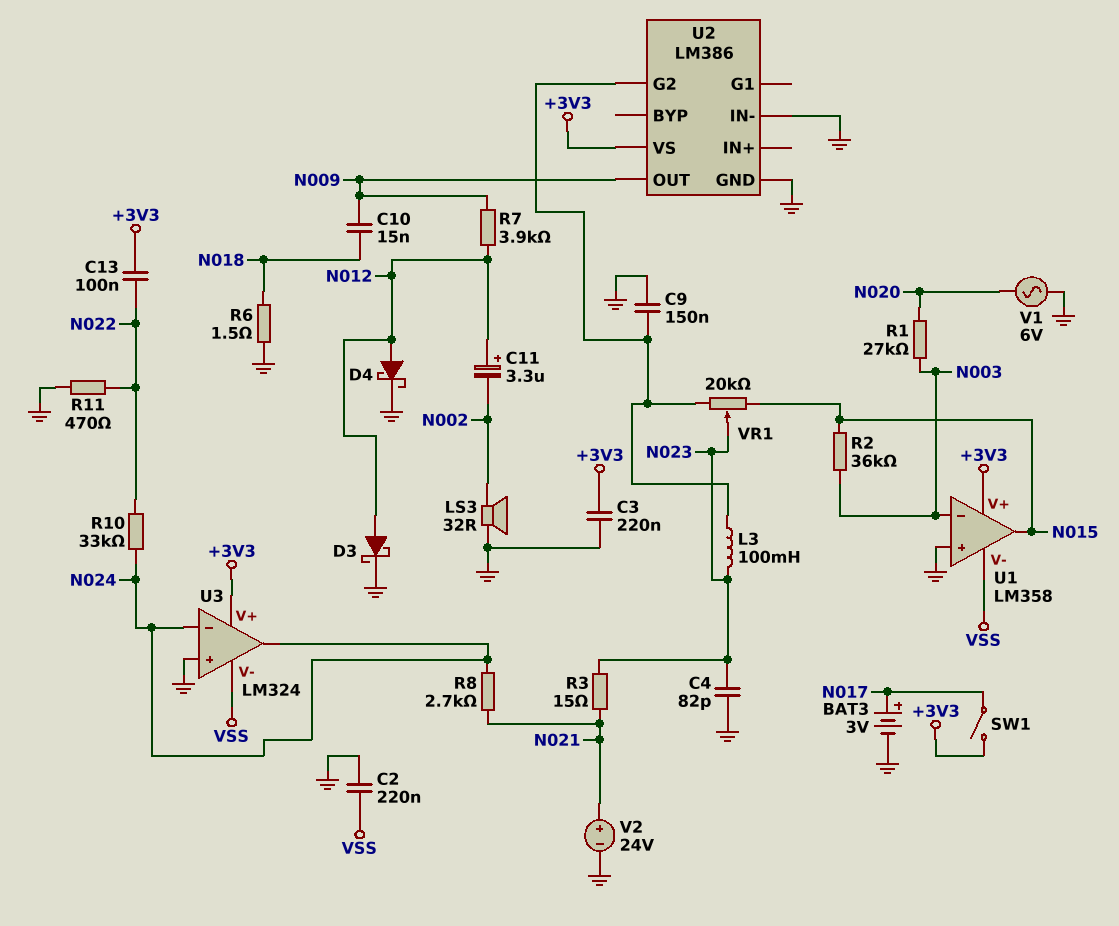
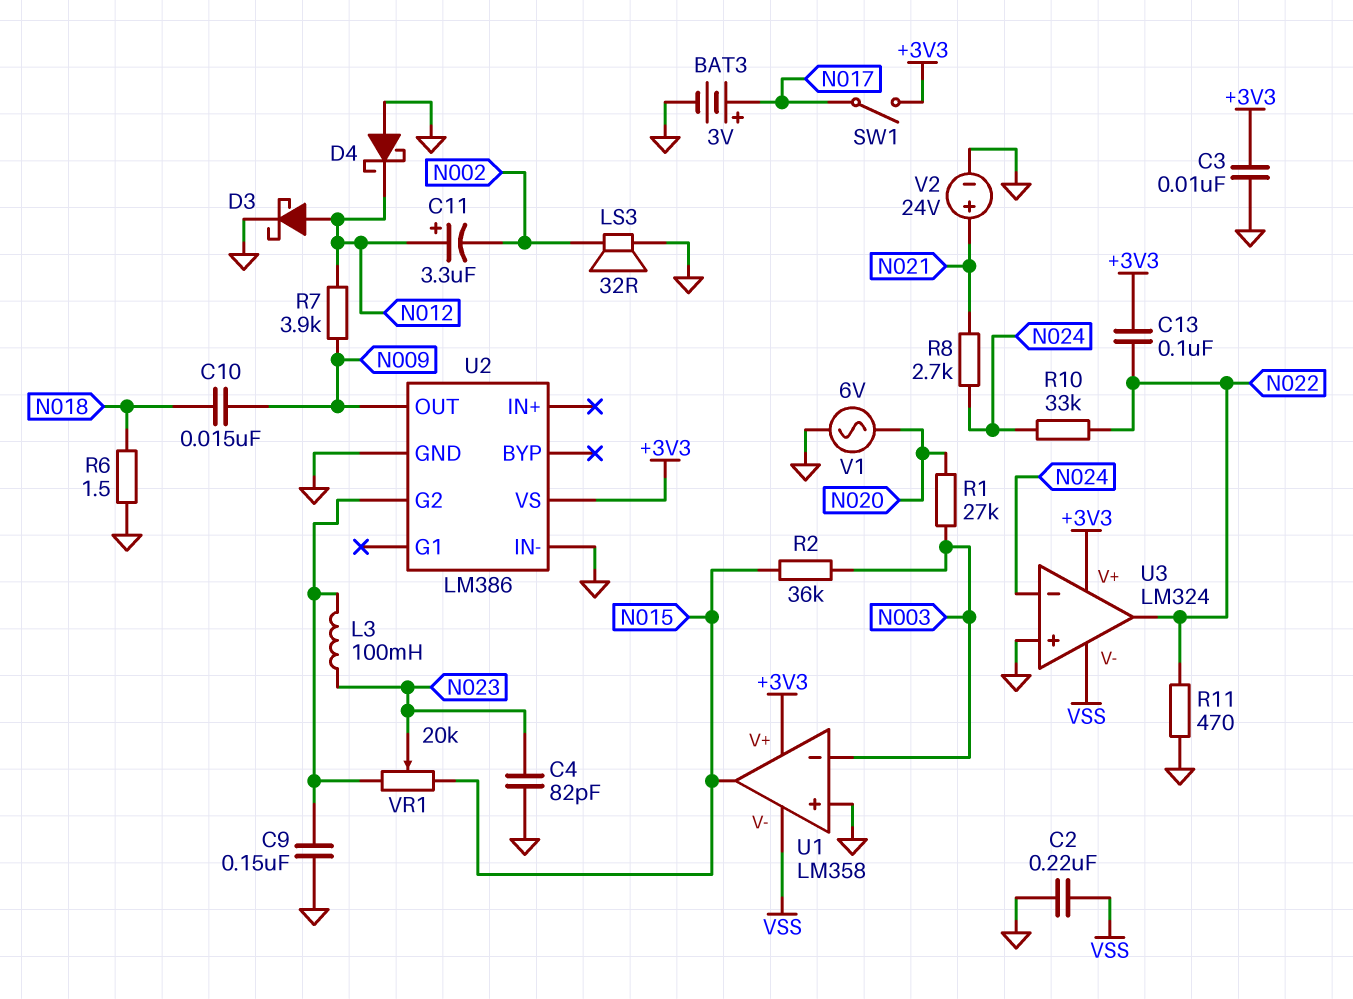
C3: 220nF (+3V3, GND) -> 10nF (+3V3, GND)
D4: schottky (A N012, K GND) -> schottky (A GND, K N012)
R3: 15 (N021, N023) -> none
U3 pin out: N024 -> N022

